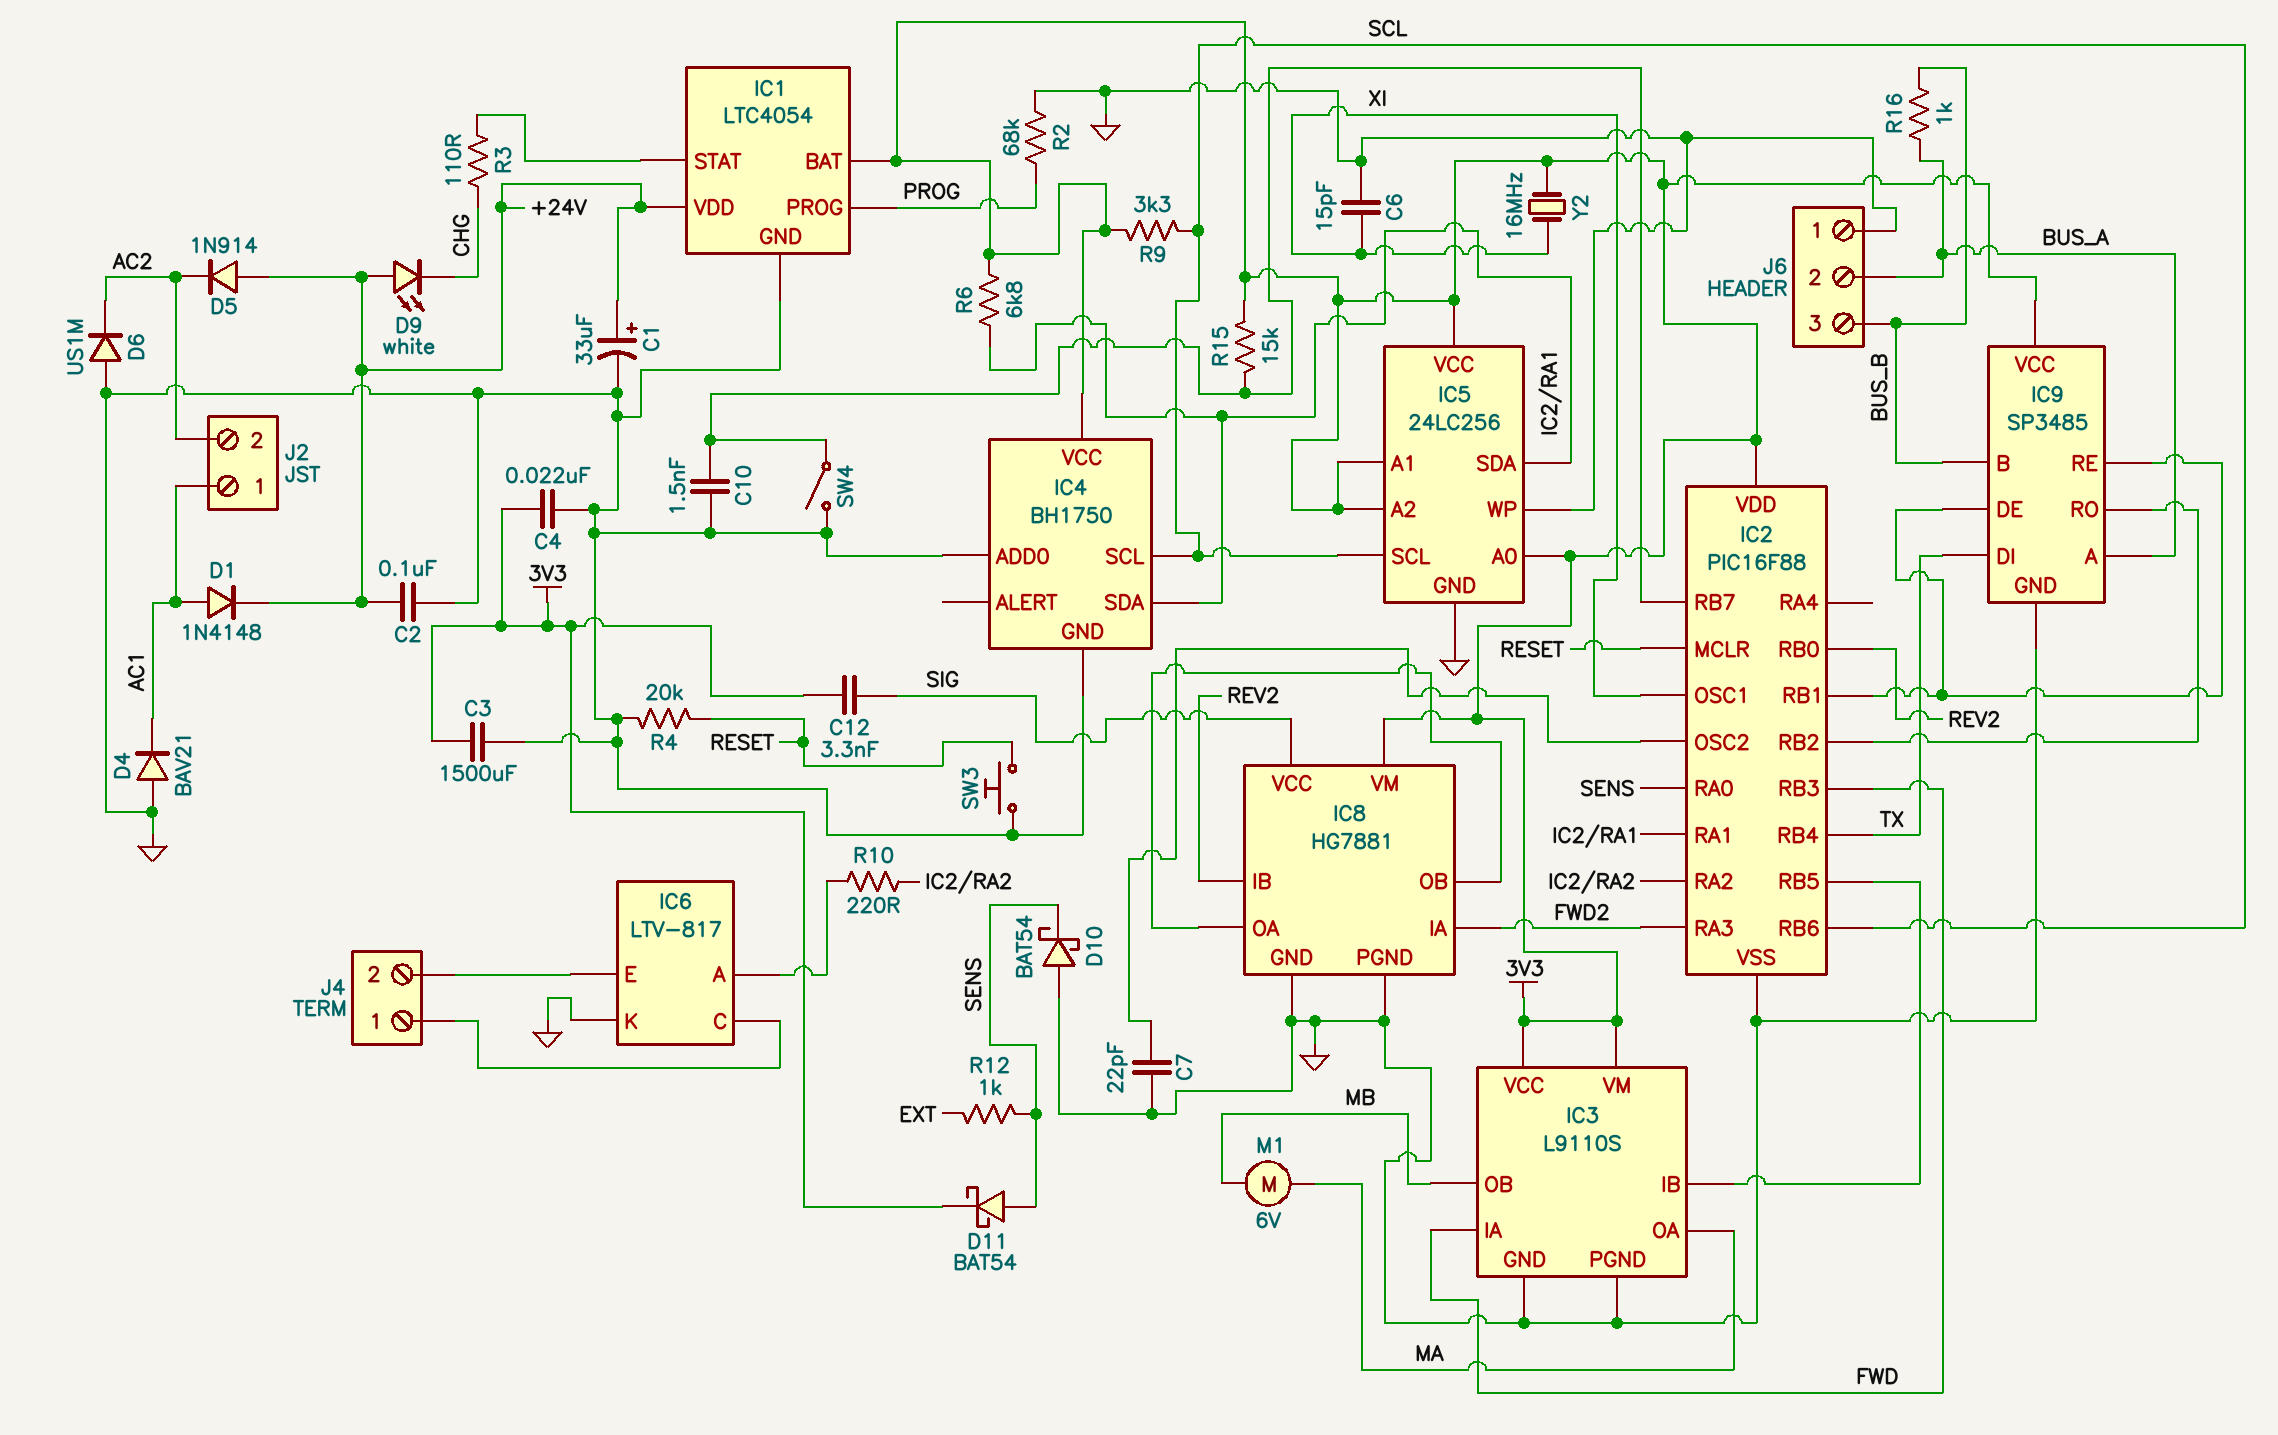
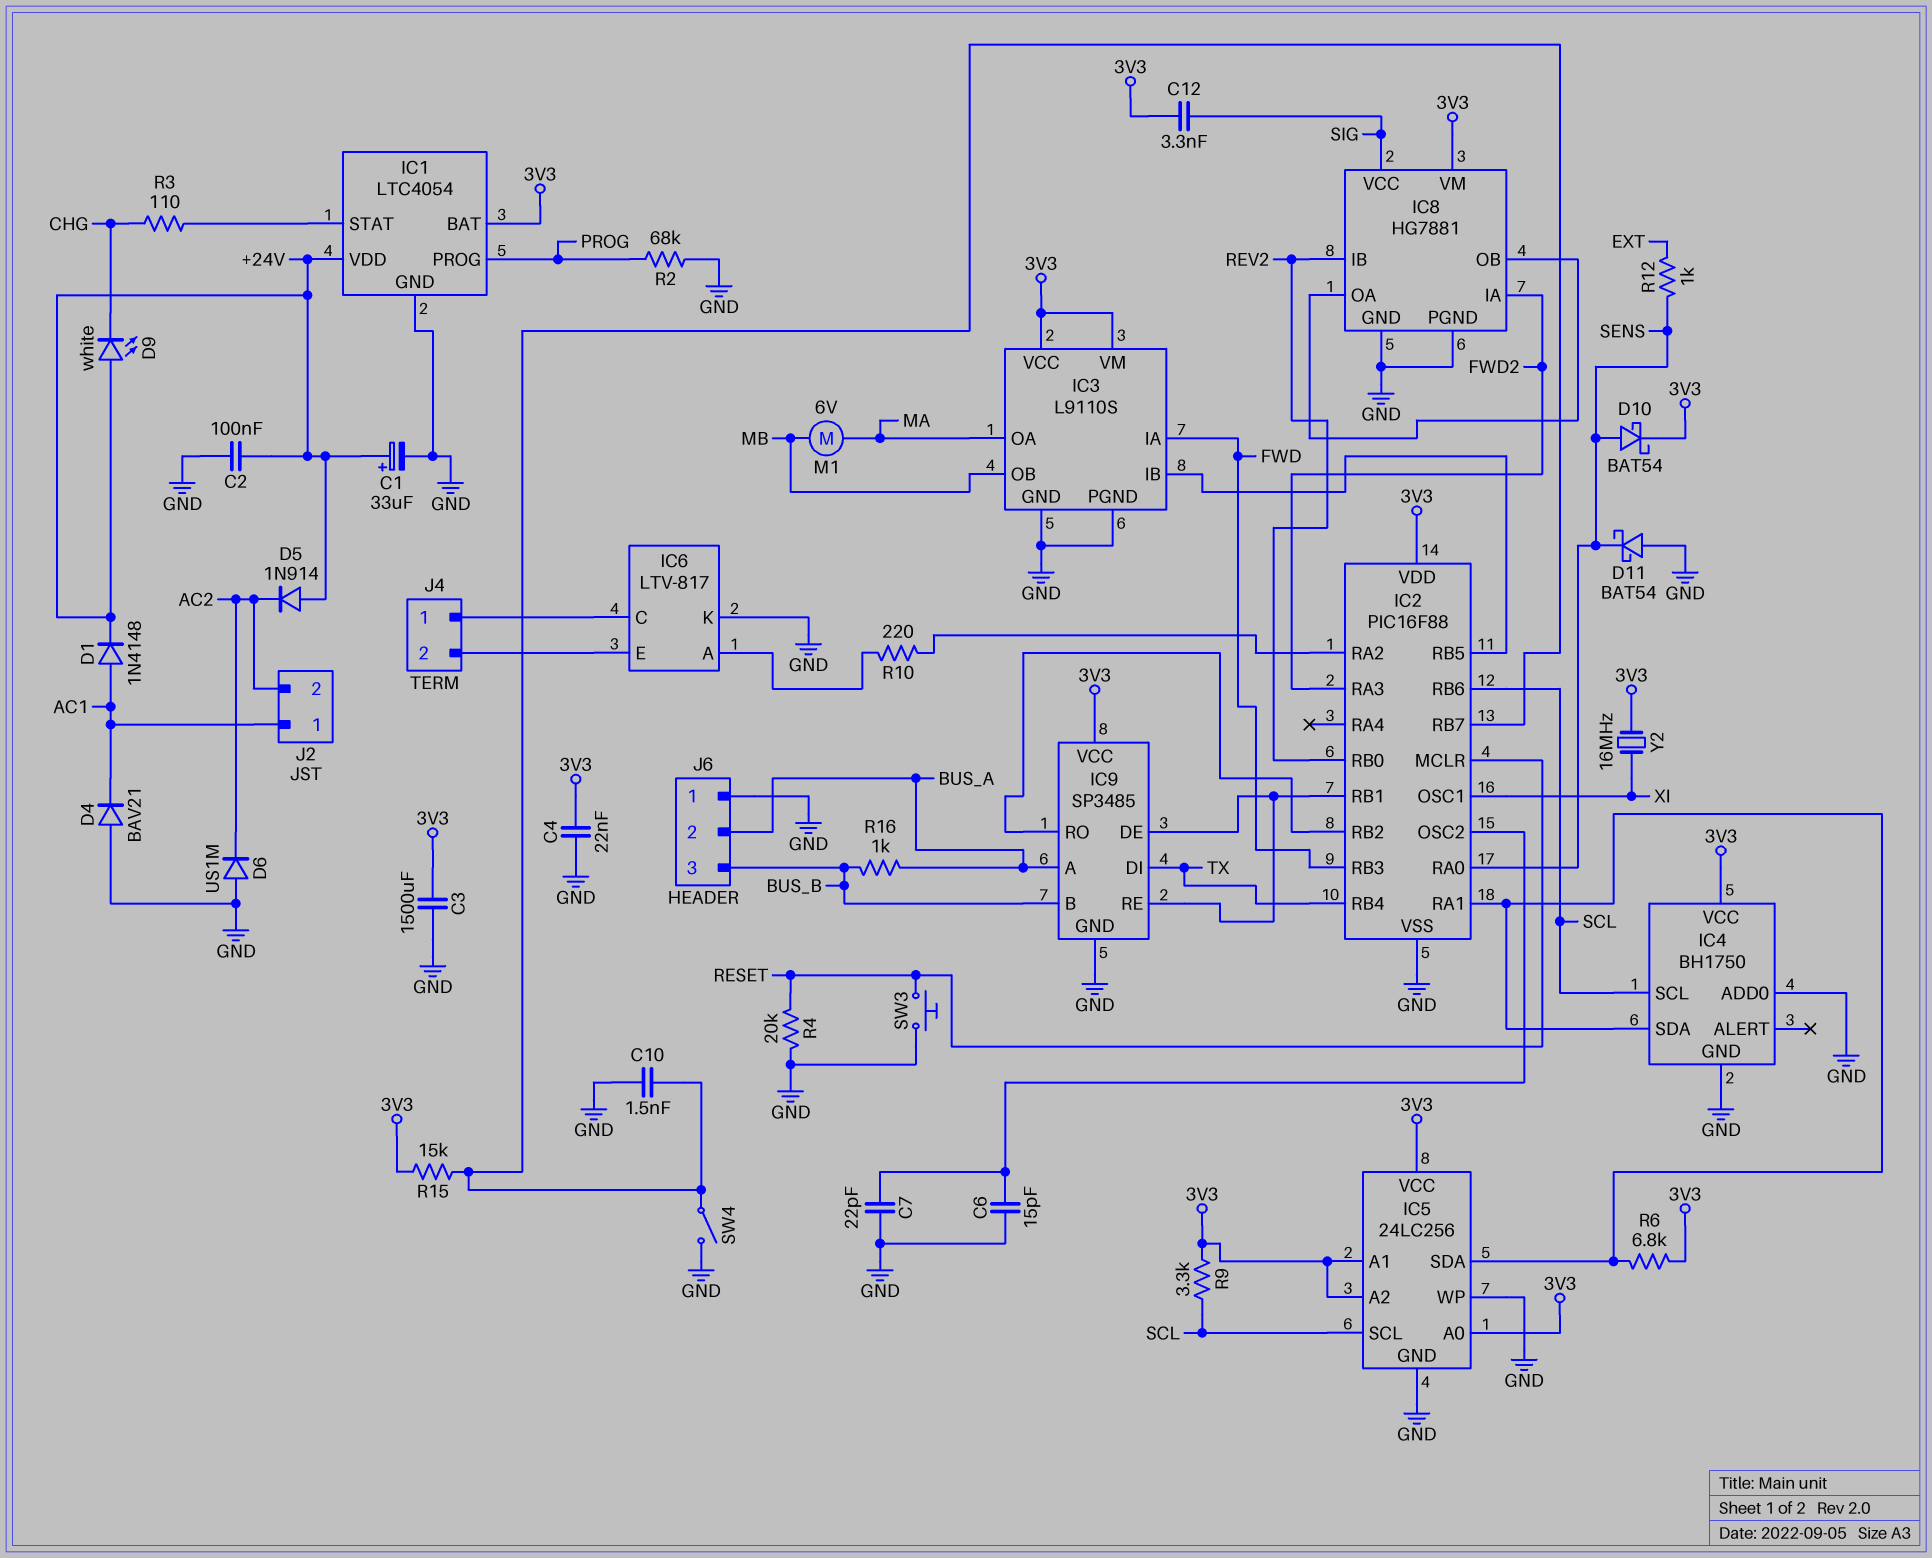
C6: 15pF (GND, XI) -> 15pF (GND, IC2/OSC2)
D10: schottky BAT54 (A GND, K SENS) -> schottky BAT54 (A SENS, K 3V3)
D11: schottky BAT54 (A SENS, K 3V3) -> schottky BAT54 (A GND, K SENS)

